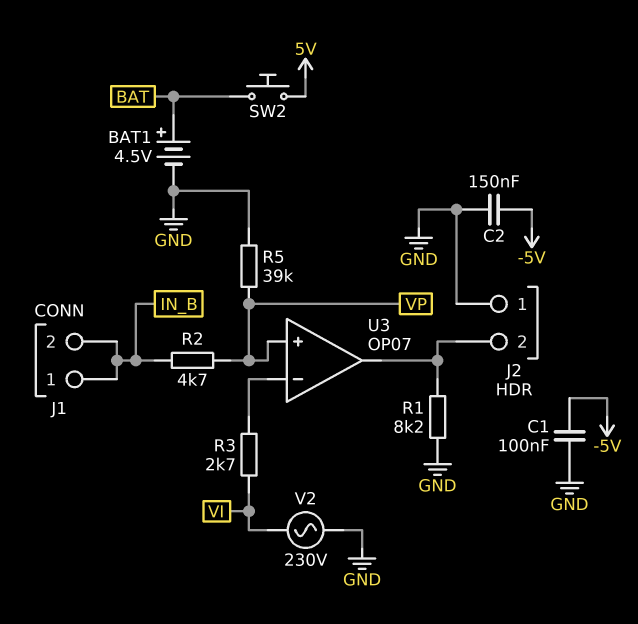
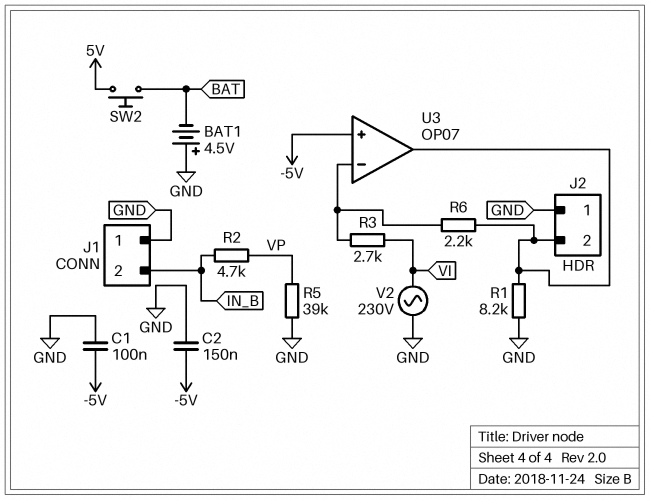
BAT1: 4.5V (plus BAT, minus GND) -> 4.5V (plus GND, minus BAT)
J1 pin 1: IN_B -> GND
R6: none -> 2.2k (J2/2, U3/in-)
U3 pin in+: VP -> -5V

